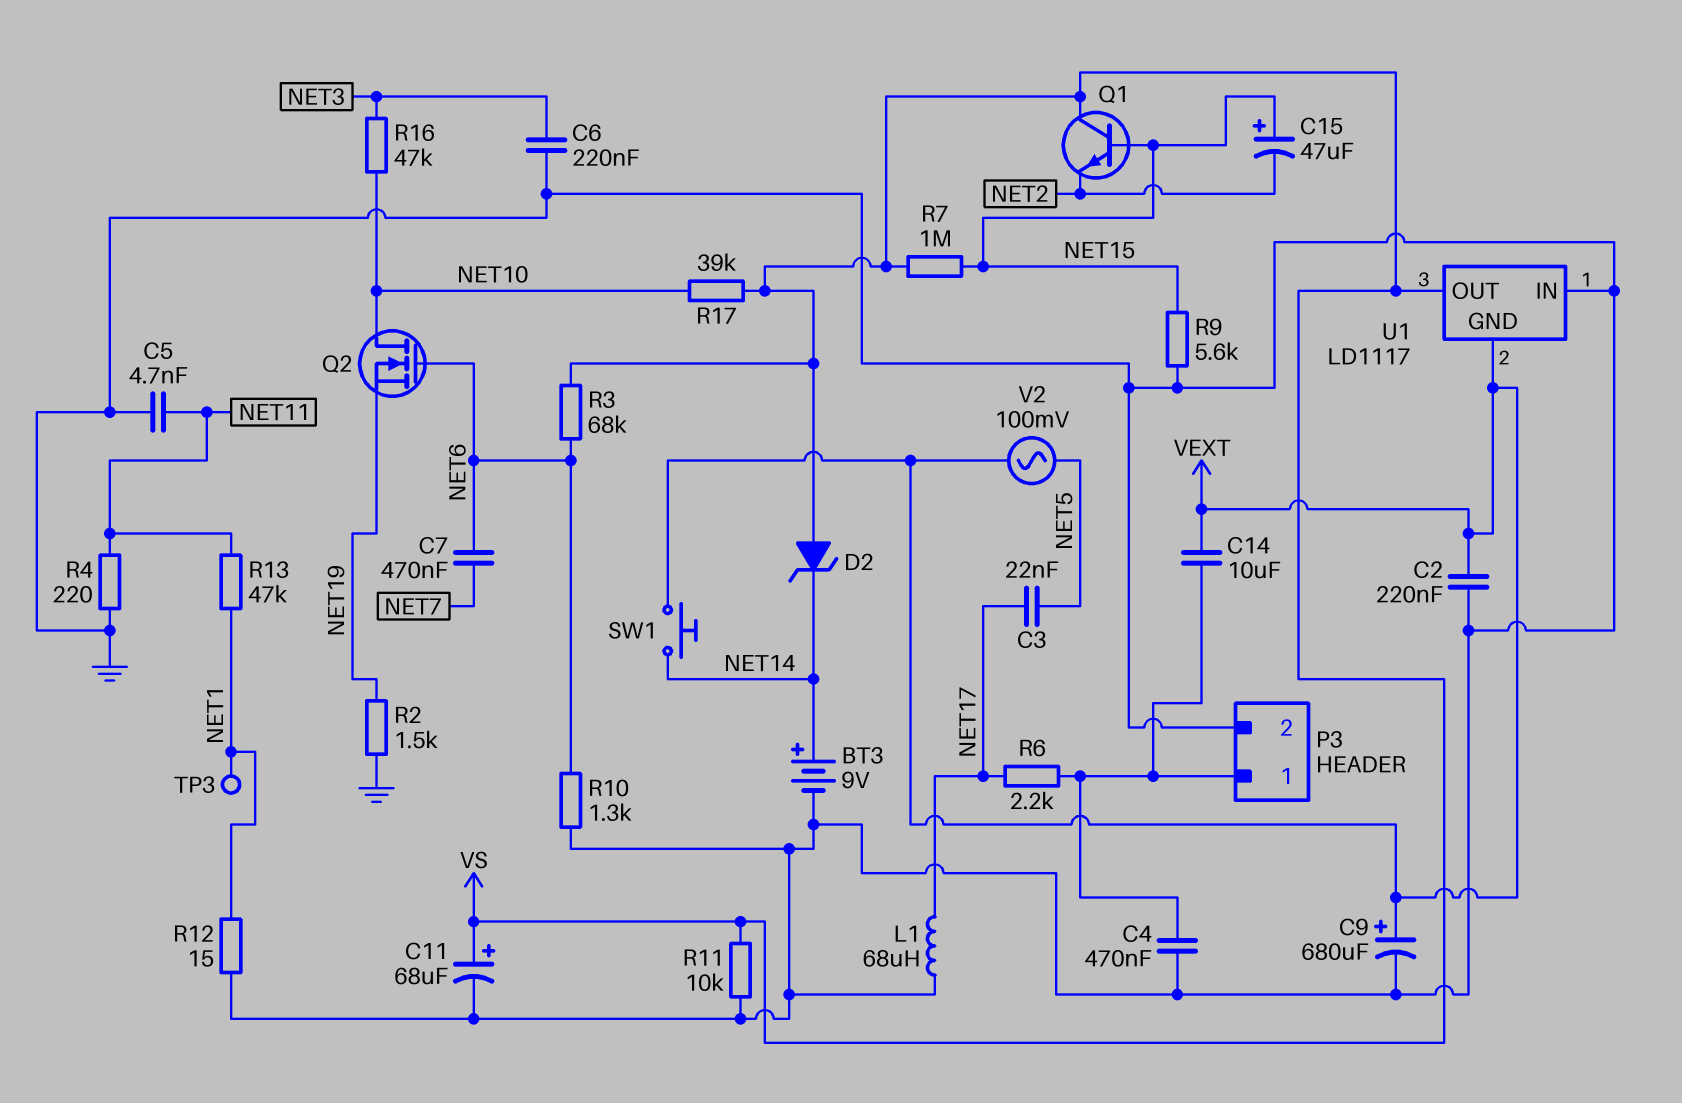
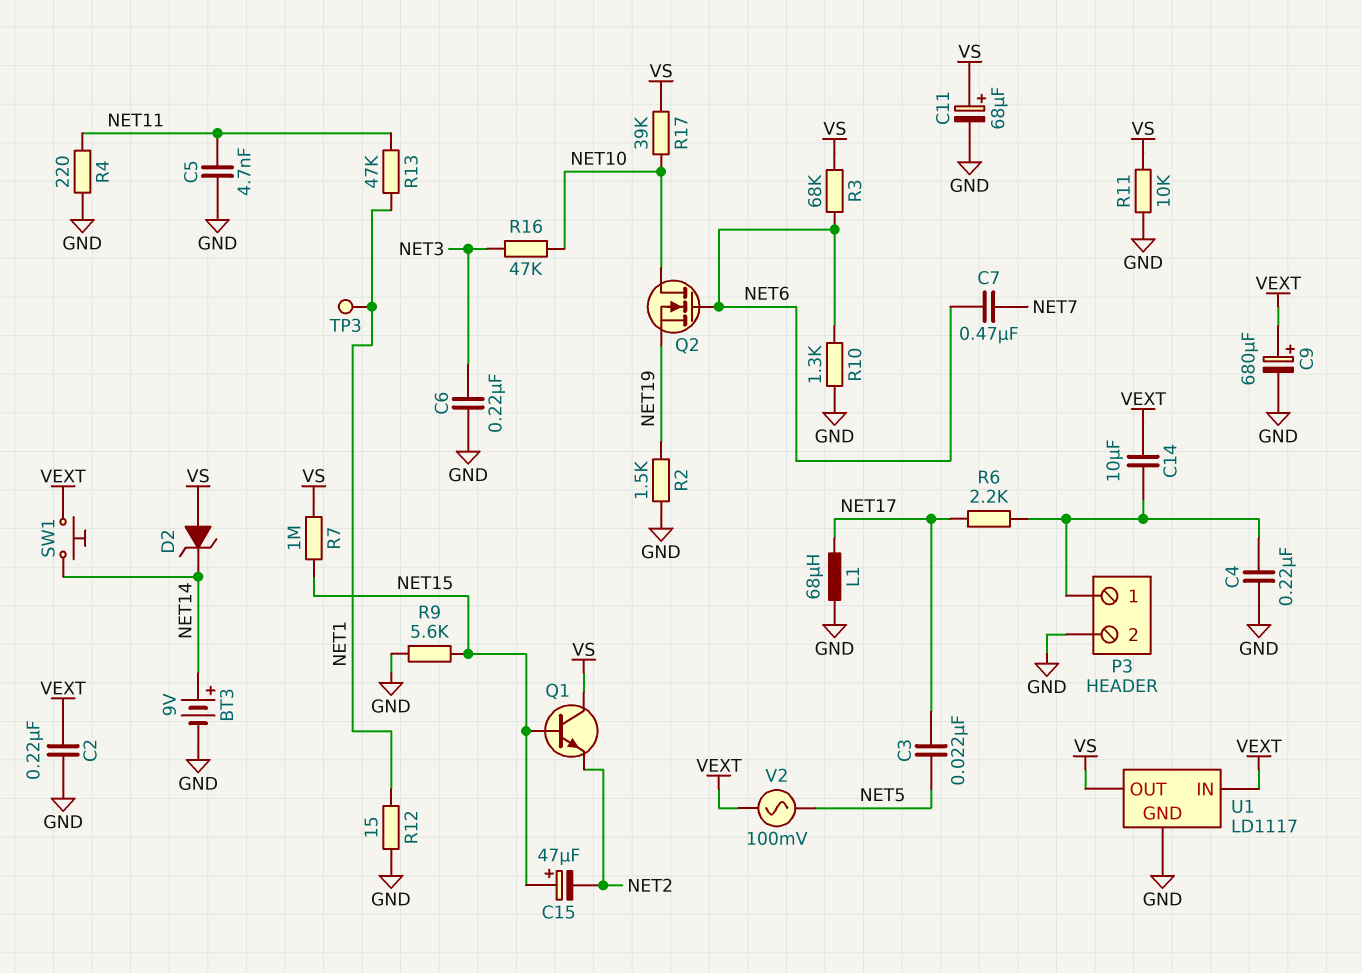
C4: 470nF (GND, P3/1) -> 220nF (GND, P3/1)
U1 pin GND: VEXT -> GND
U1 pin IN: GND -> VEXT

